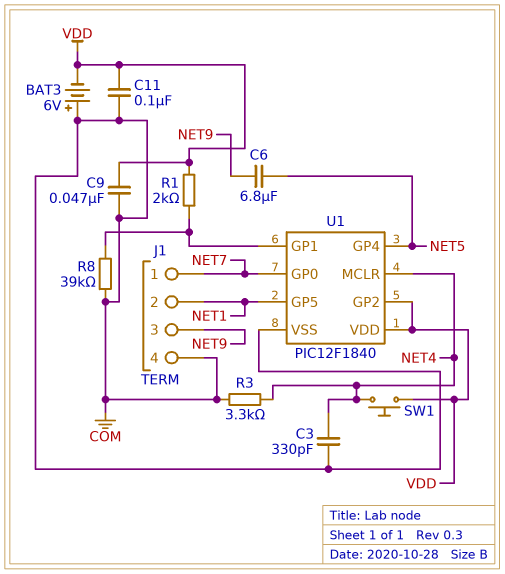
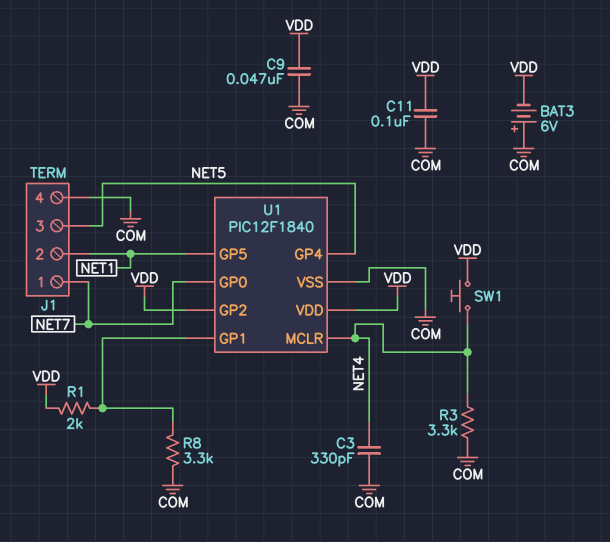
C6: 6.8uF (NET5, NET9) -> none
J1 pin 3: NET9 -> NET5
R8: 39k (COM, U1/GP1) -> 3.3k (COM, U1/GP1)

